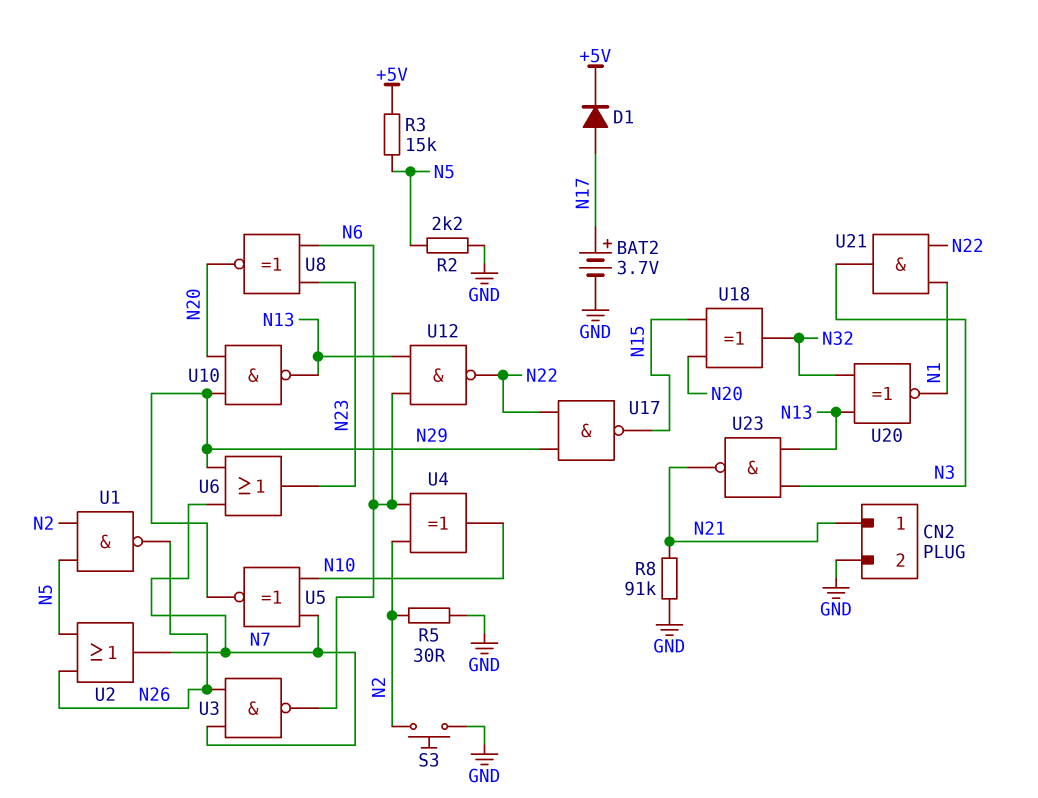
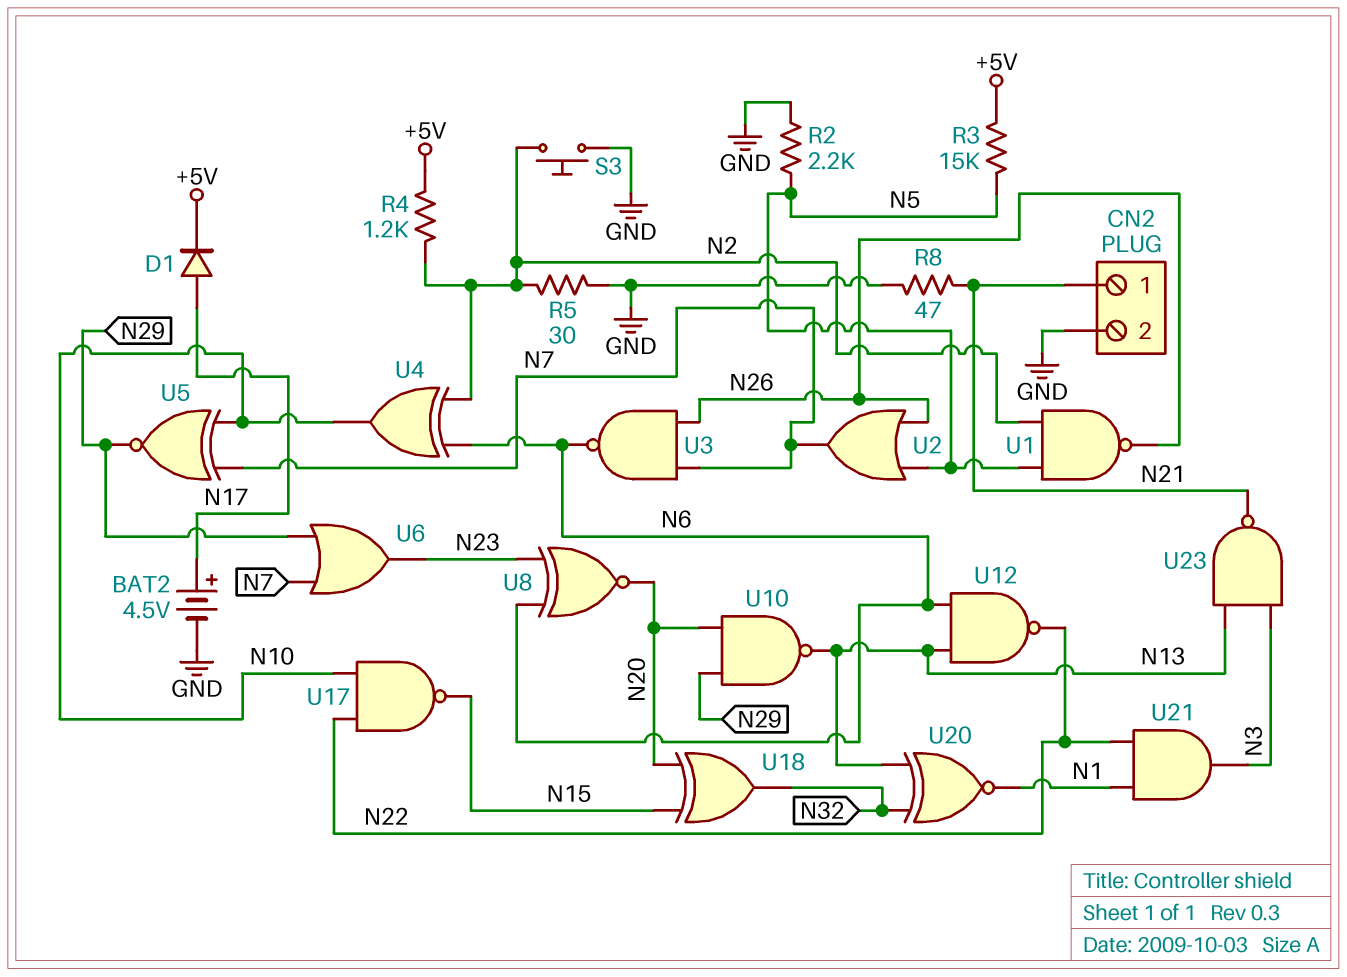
BAT2: 3.7V (plus N17, minus GND) -> 4.5V (plus N17, minus GND)
R4: none -> 1.2k (+5V, N2)
R8: 91k (GND, N21) -> 47 (GND, N21)
U17: NAND (in N22, in N29, out N15) -> NAND (in N10, in N22, out N15)

